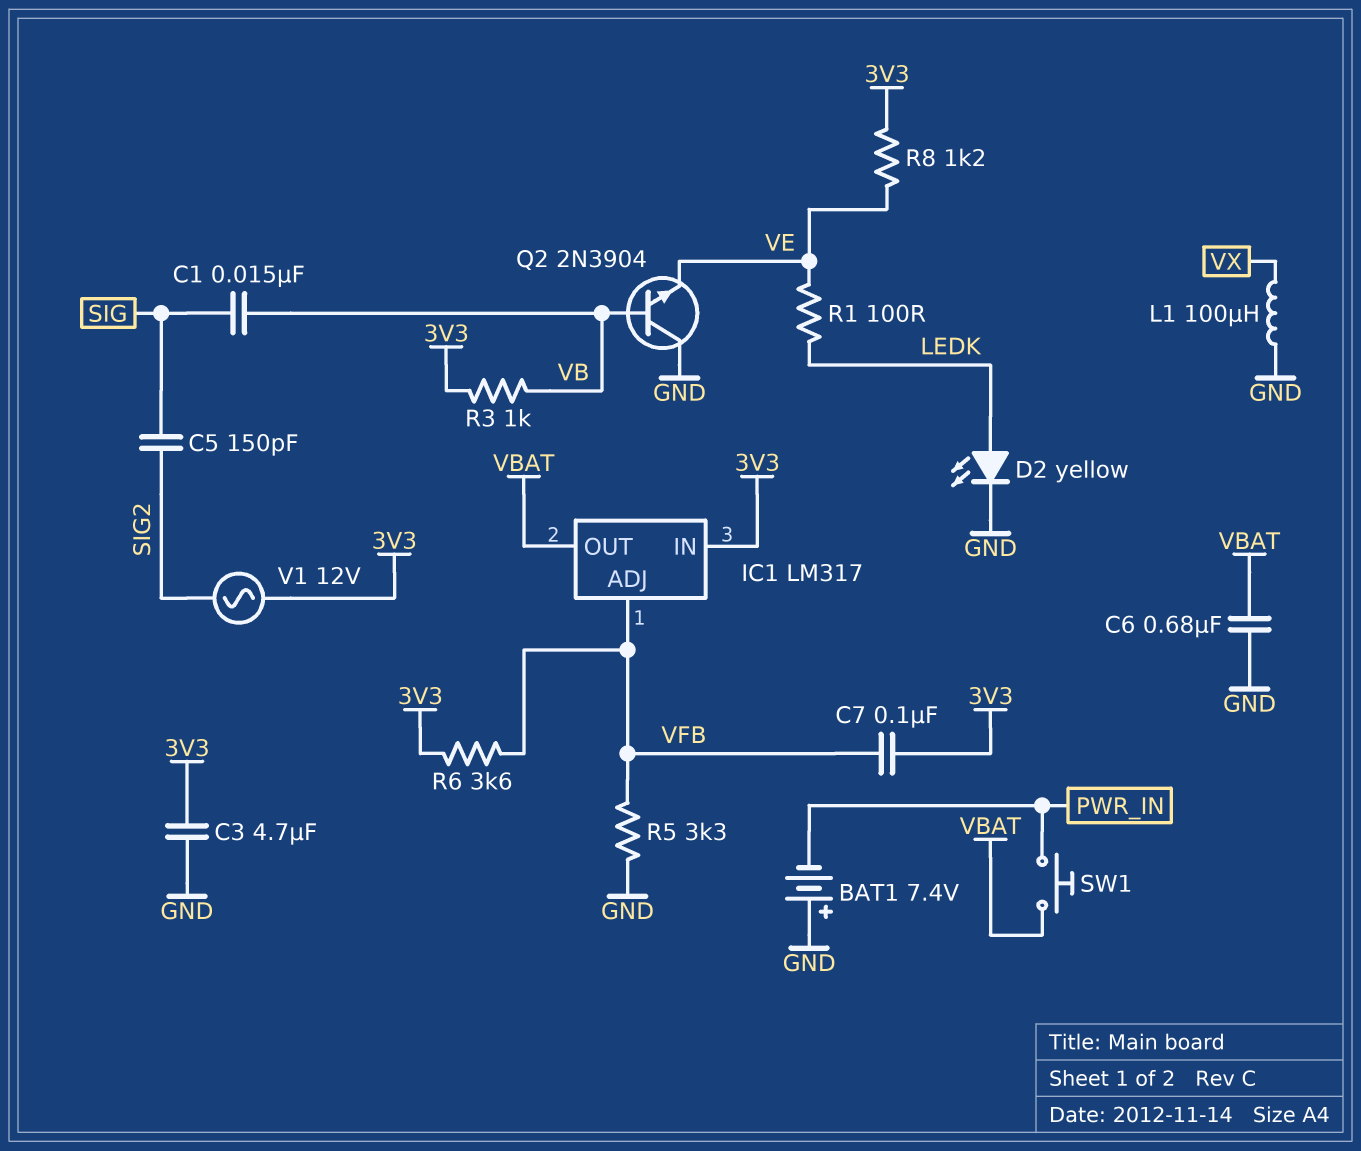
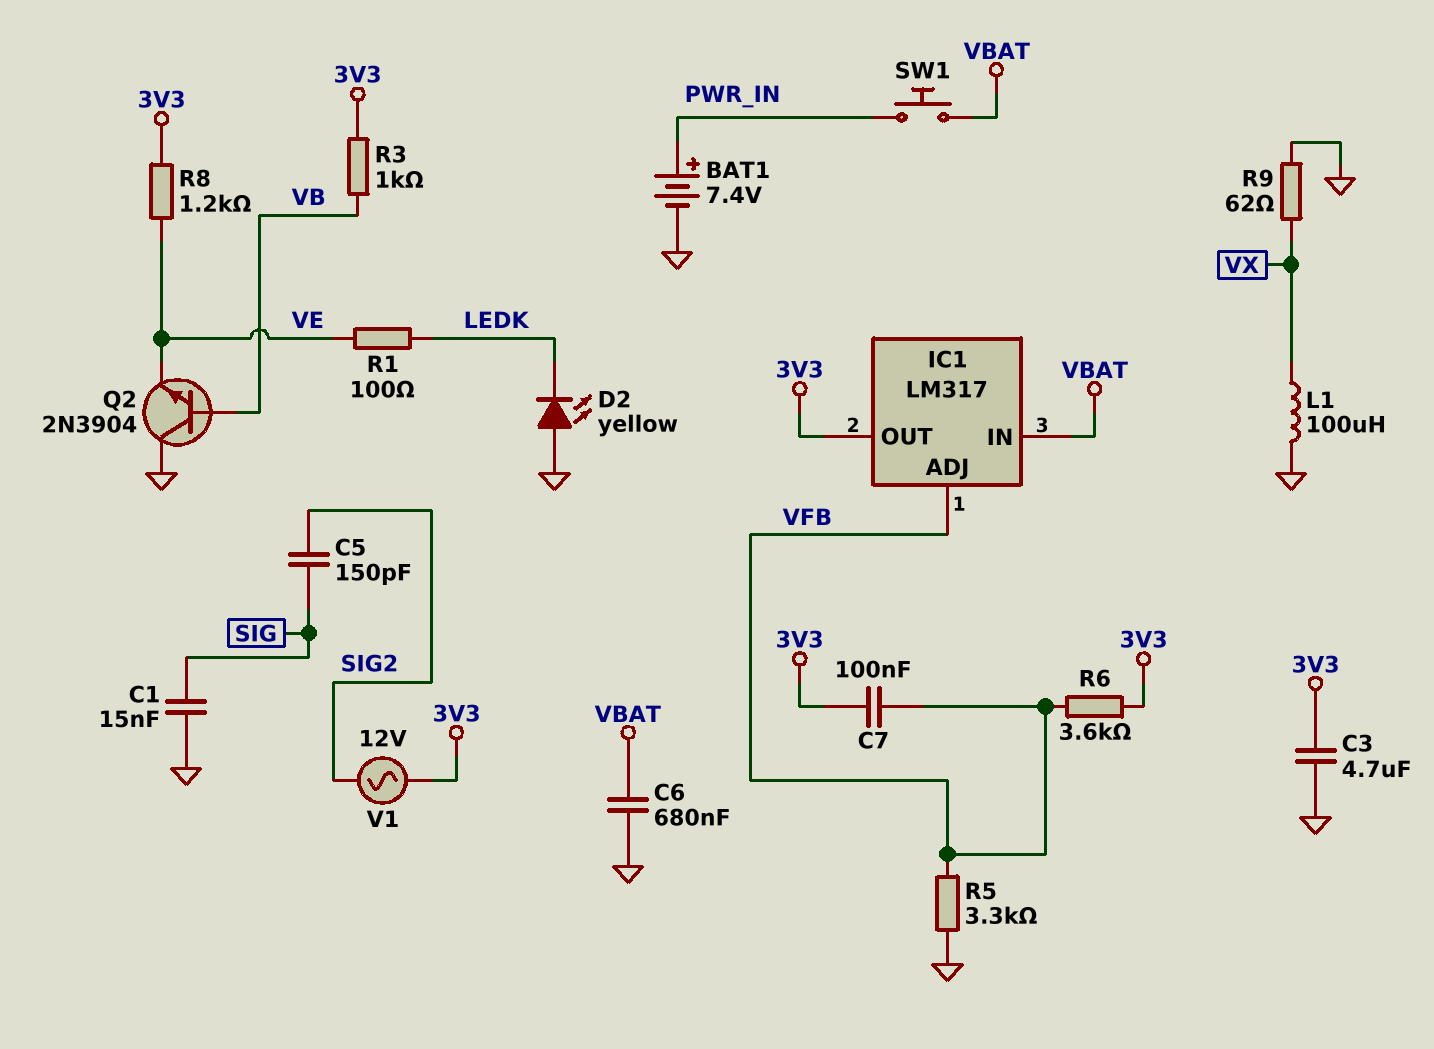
BAT1: 7.4V (plus GND, minus PWR_IN) -> 7.4V (plus PWR_IN, minus GND)
C1: 15nF (SIG, VB) -> 15nF (GND, SIG)
D2: LED yellow (A LEDK, K GND) -> LED yellow (A GND, K LEDK)
IC1 pin IN: 3V3 -> VBAT
IC1 pin OUT: VBAT -> 3V3
R9: none -> 62 (GND, VX)

